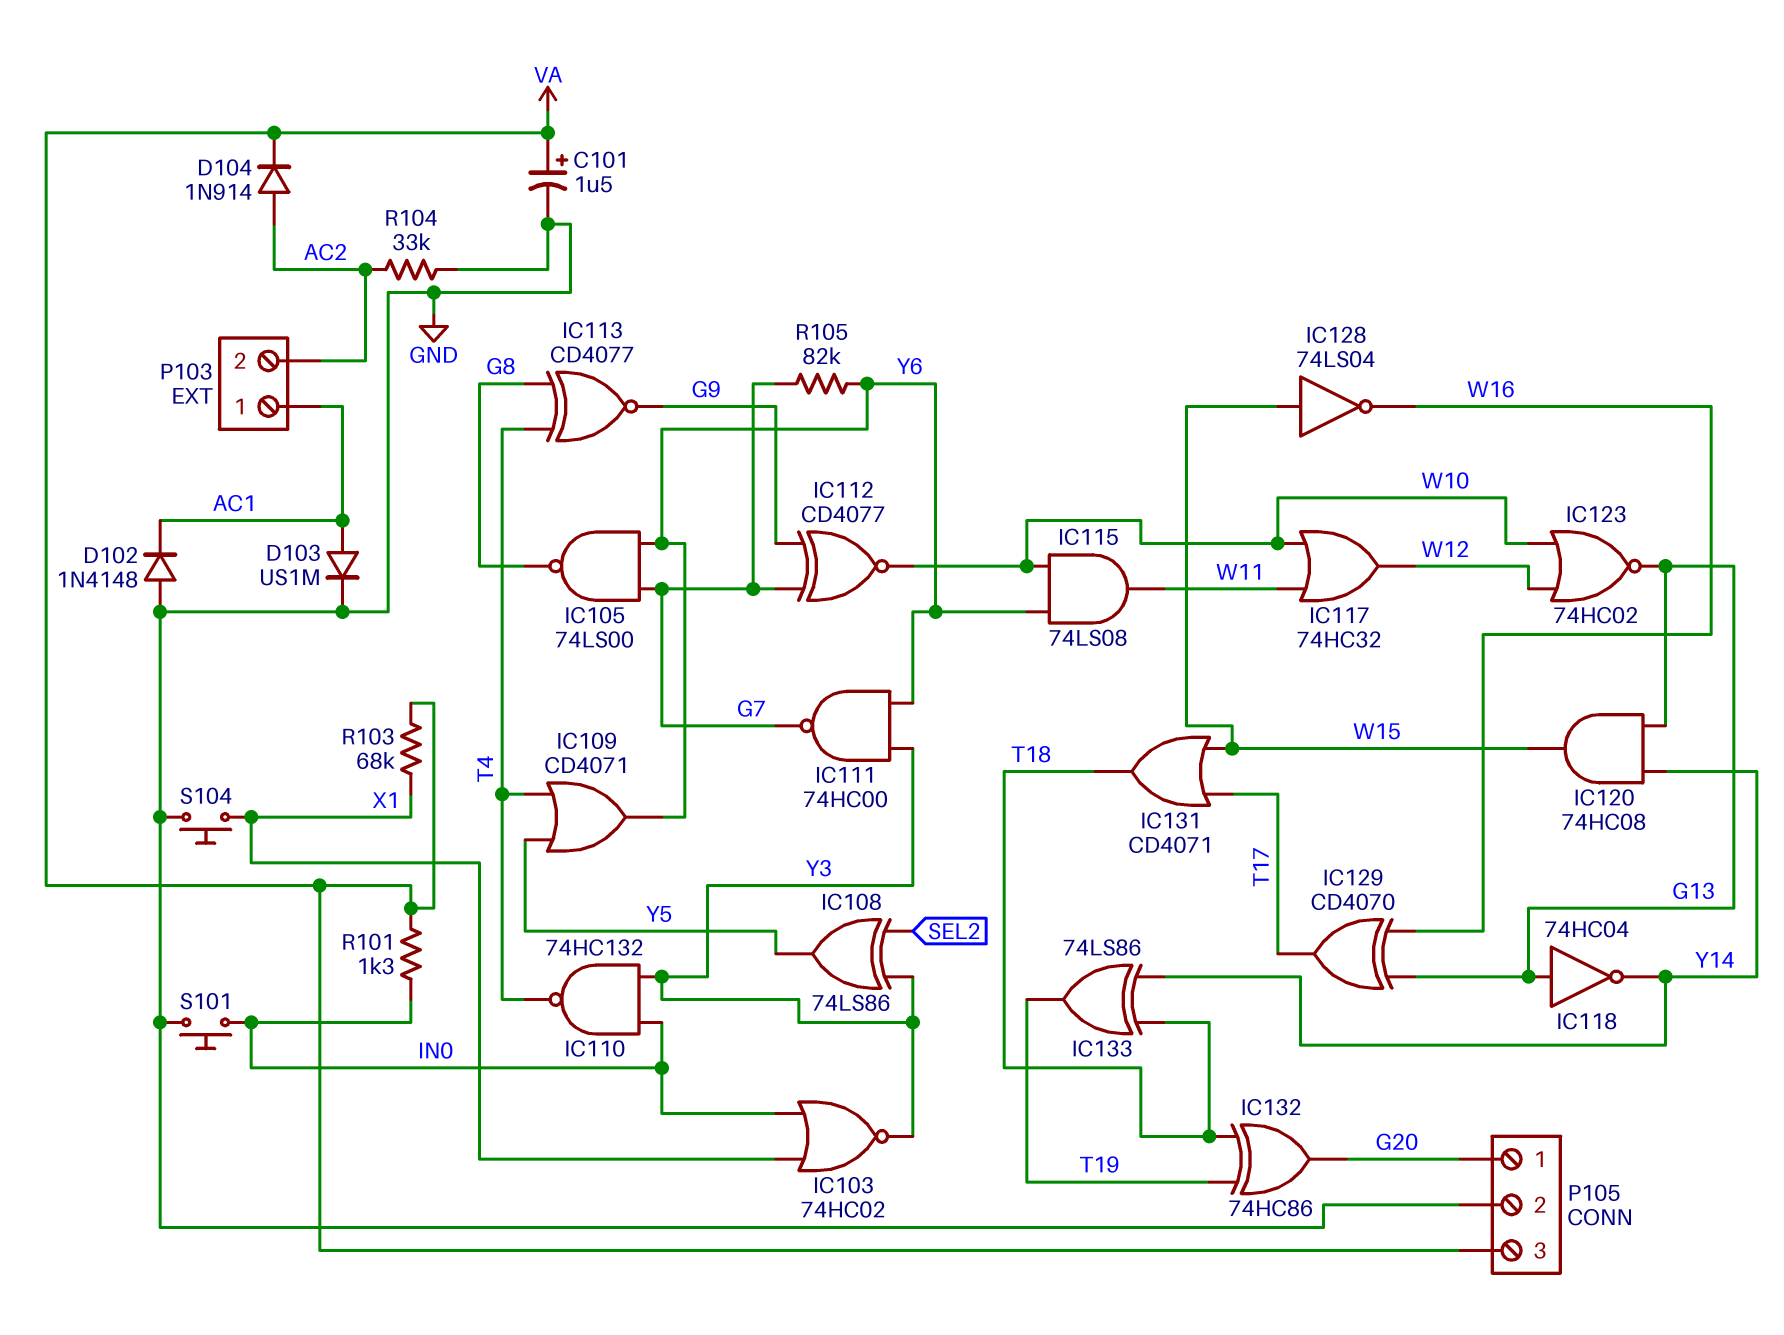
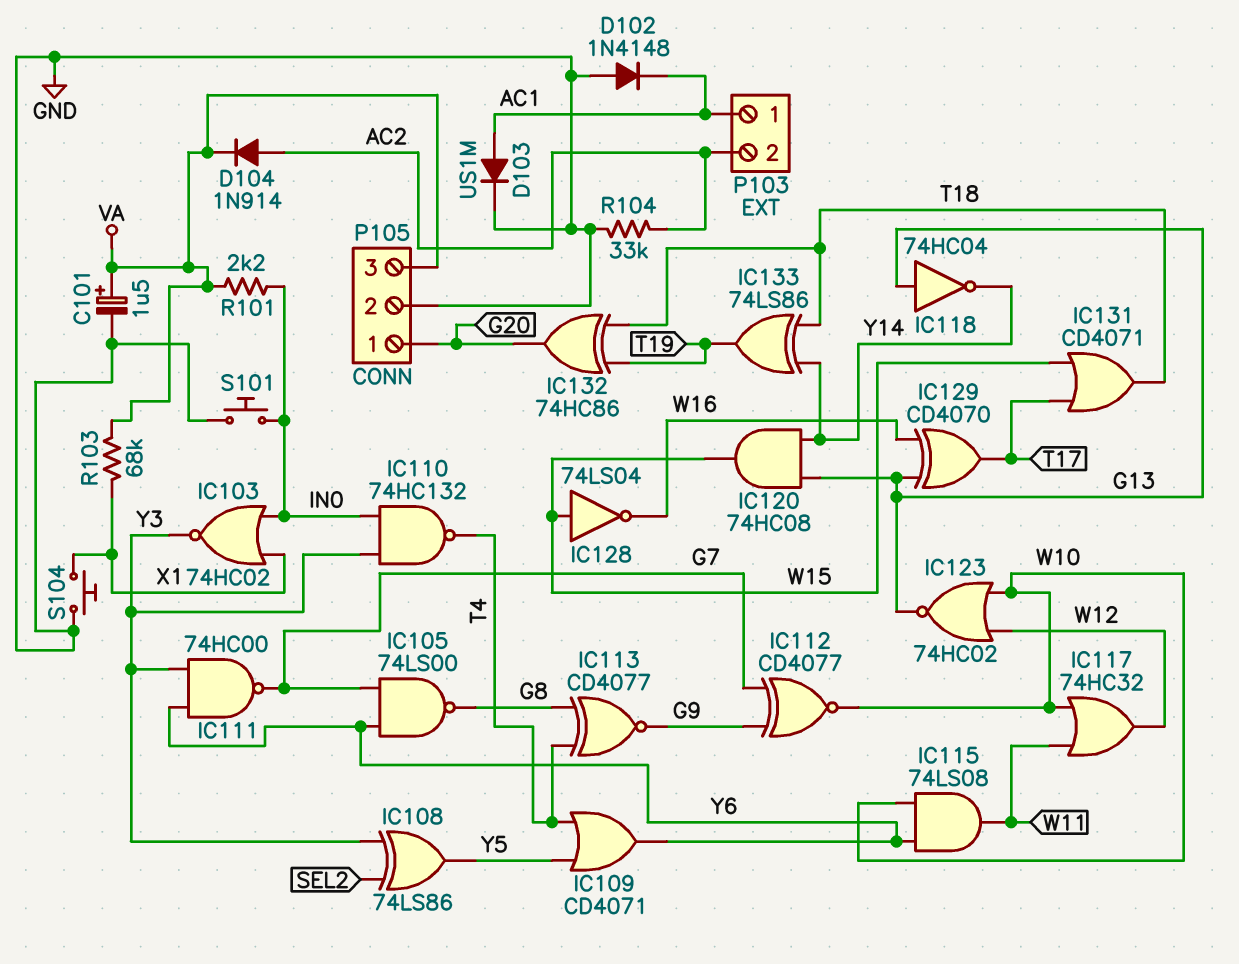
R101: 1.3k (IN0, VA) -> 2.2k (IN0, VA)
R105: 82k (G7, Y6) -> none

